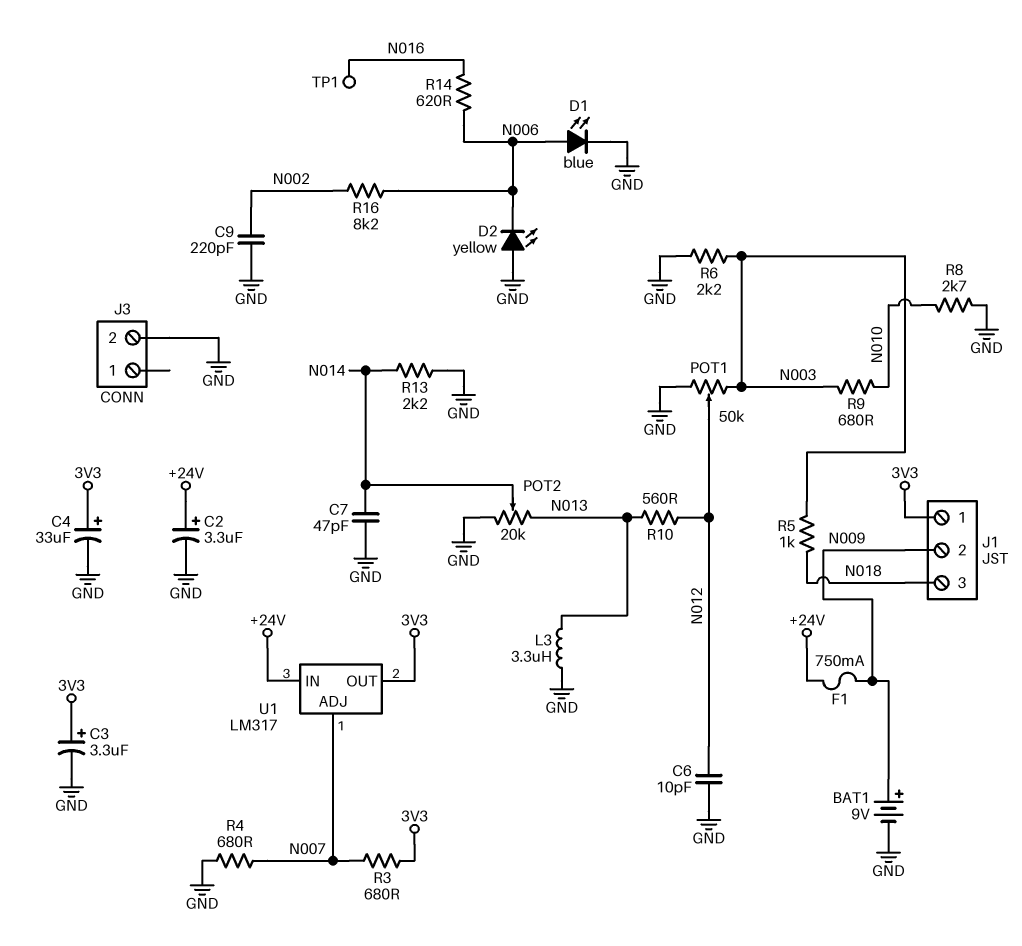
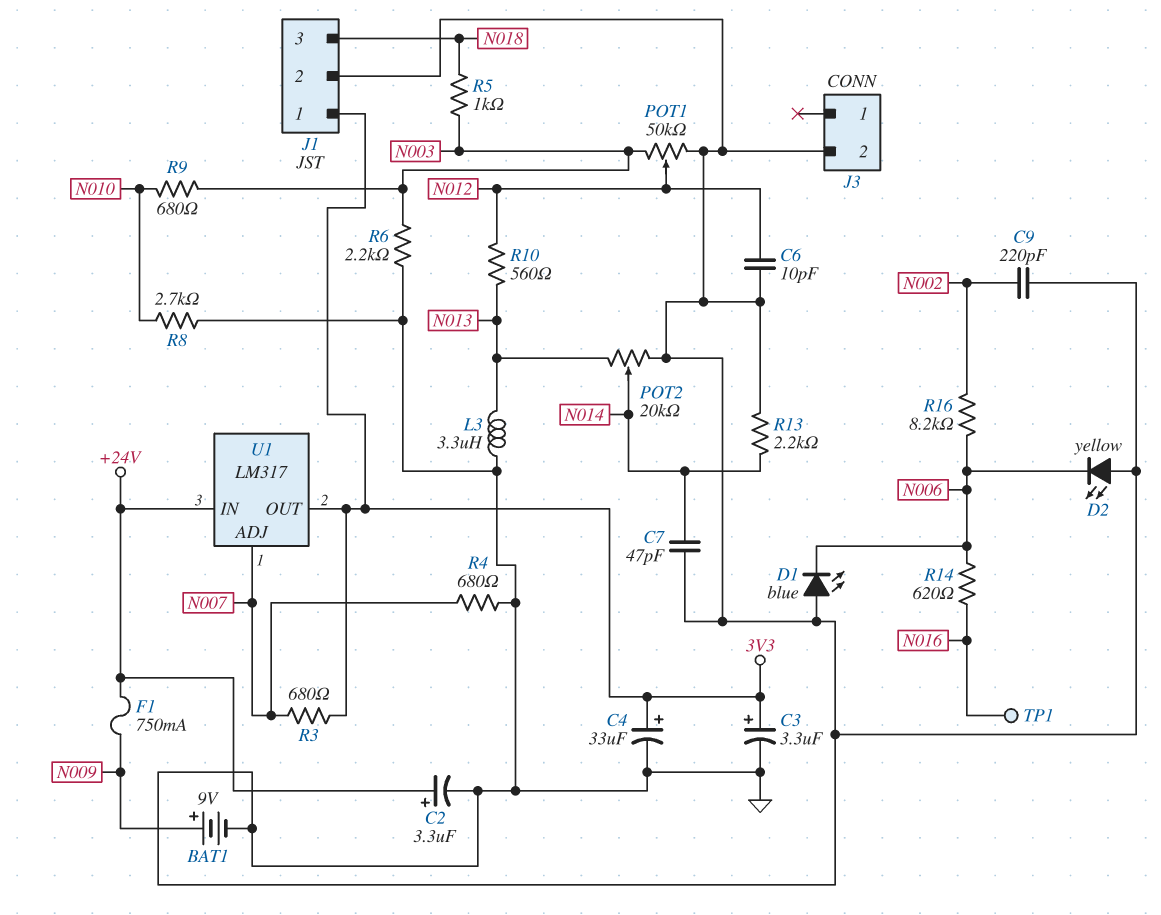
D1: LED blue (A N006, K GND) -> LED blue (A GND, K N006)
J1 pin 2: N009 -> GND

